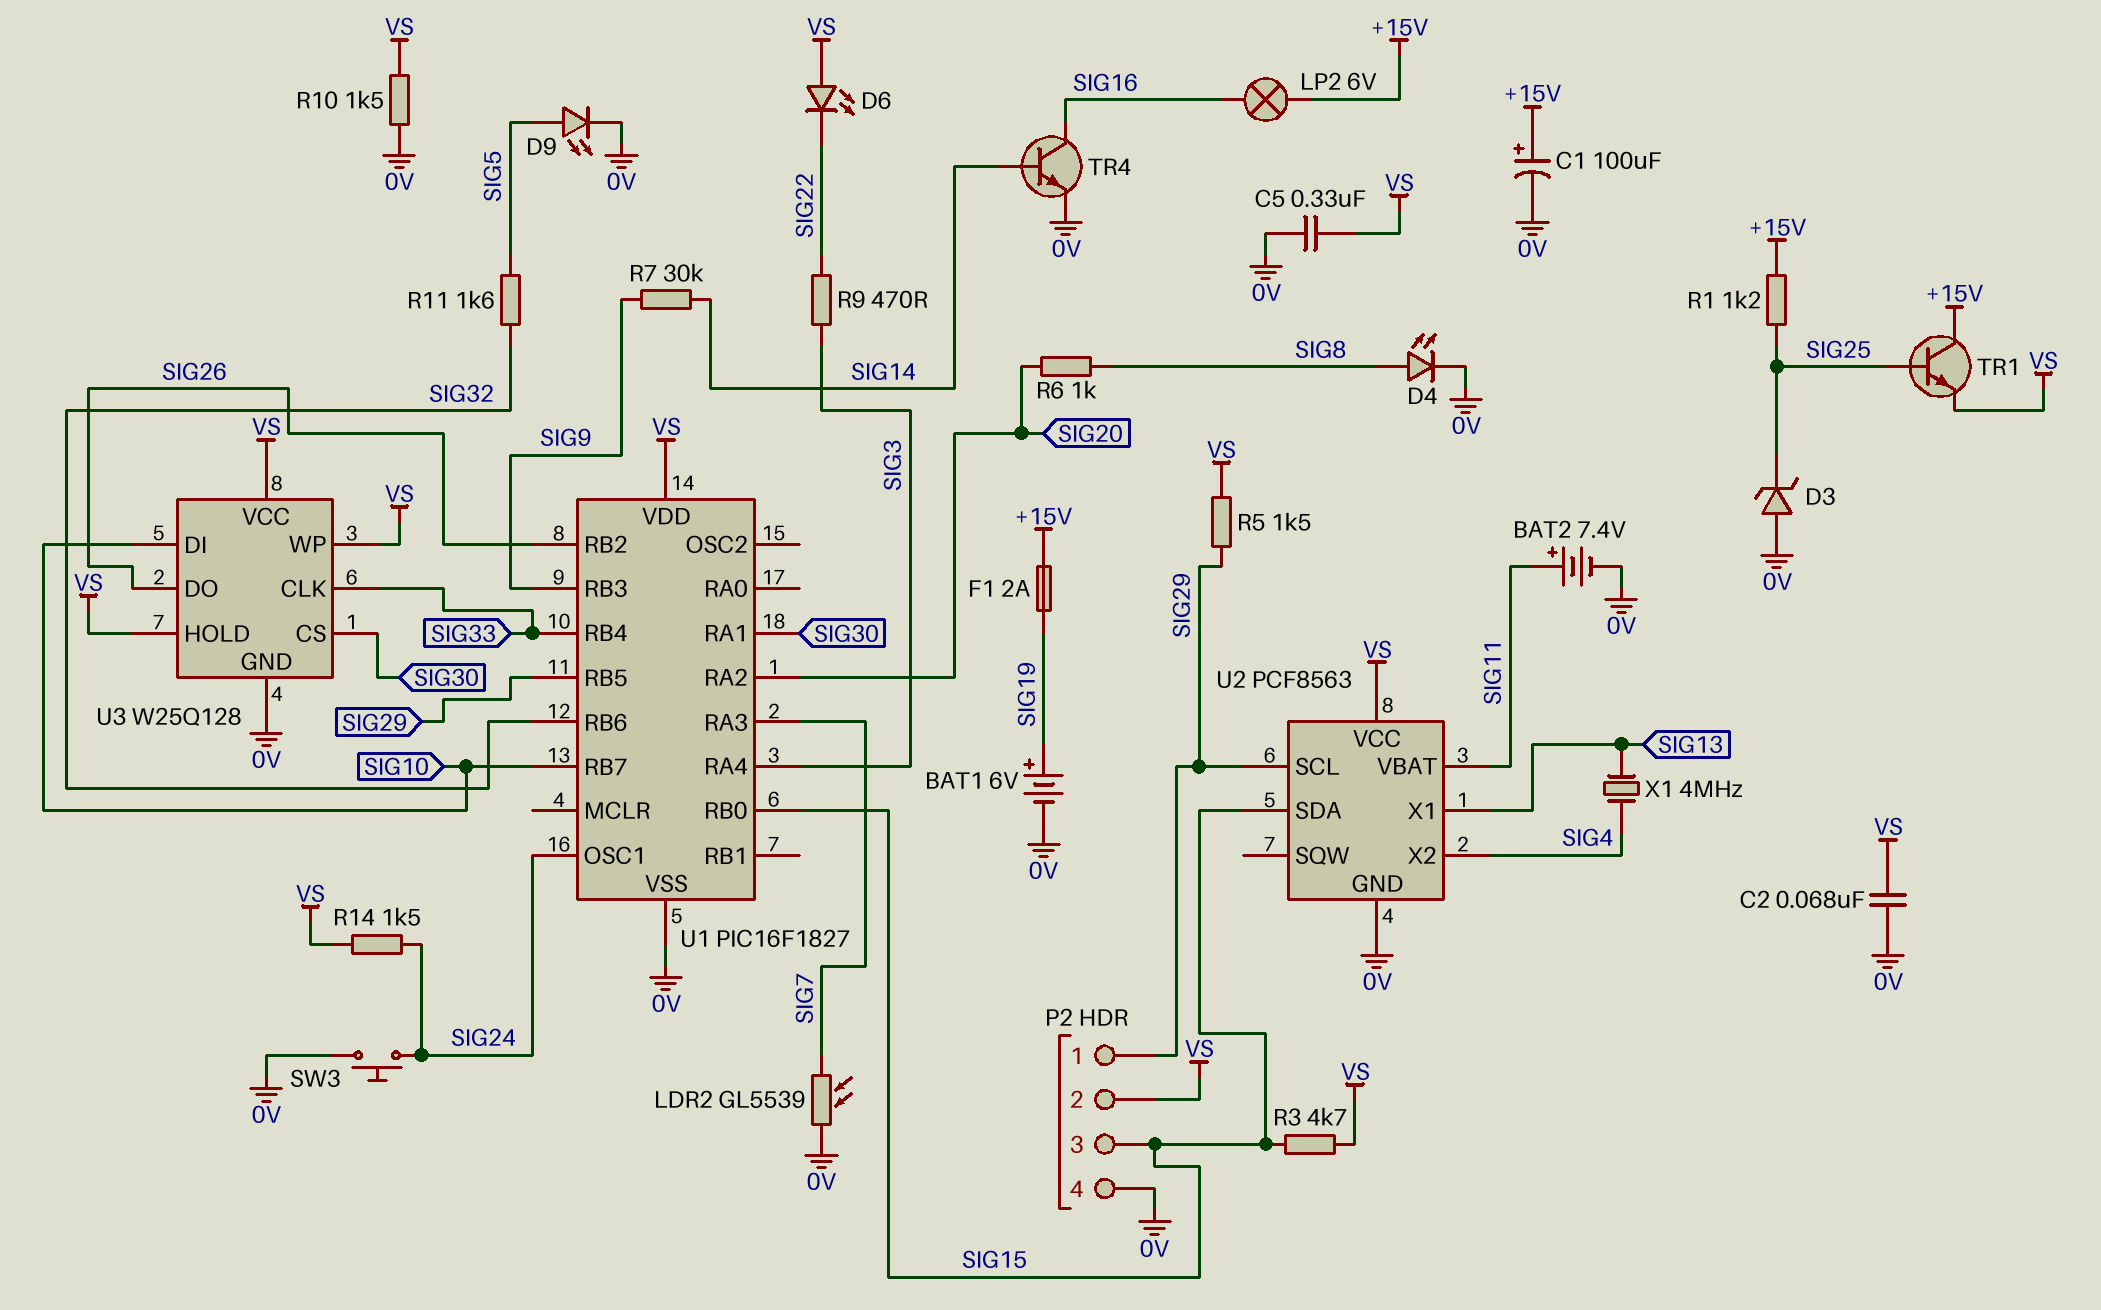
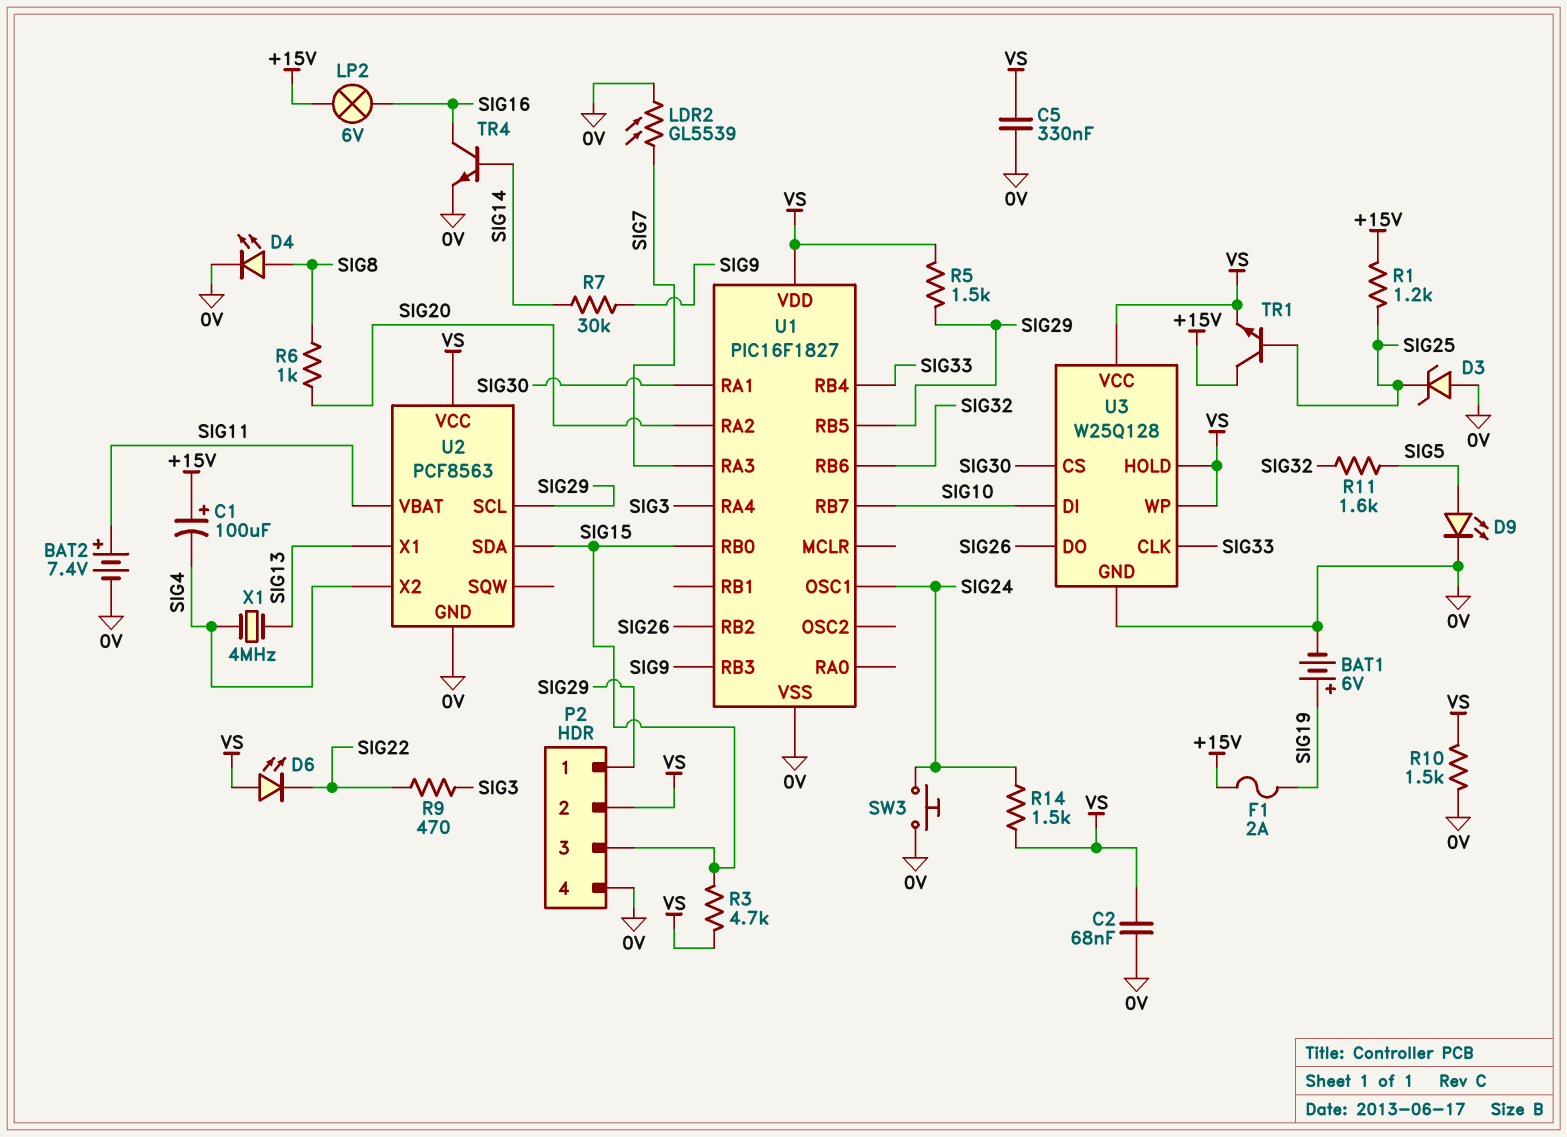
C1: 100uF (plus +15V, minus 0V) -> 100uF (plus +15V, minus SIG4)

